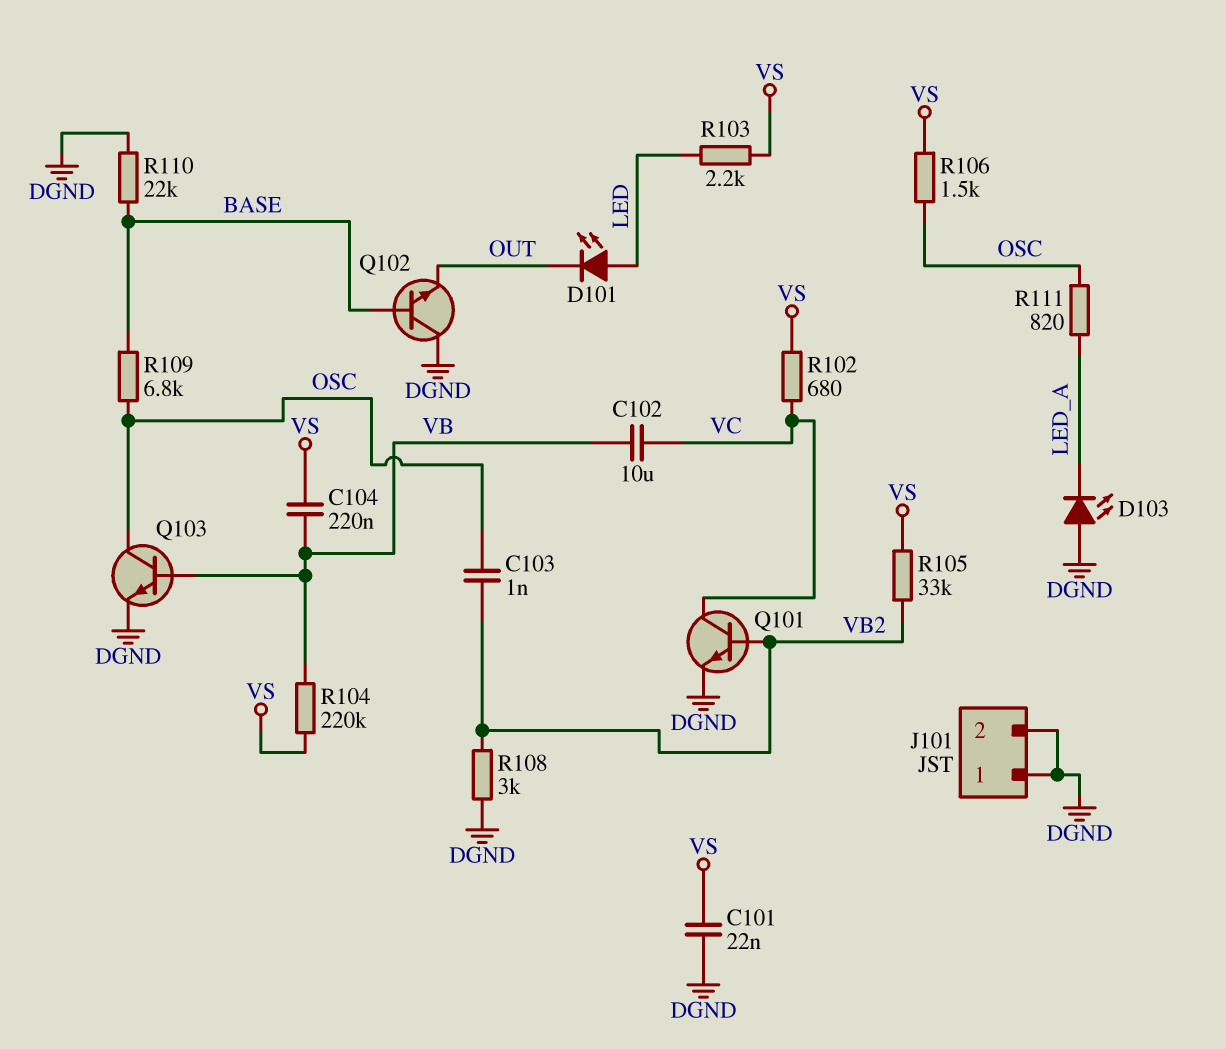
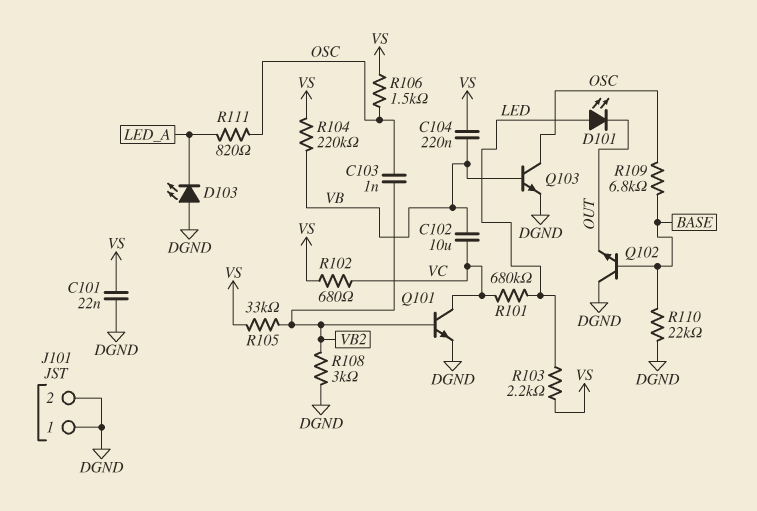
R101: none -> 680k (LED, VC)

